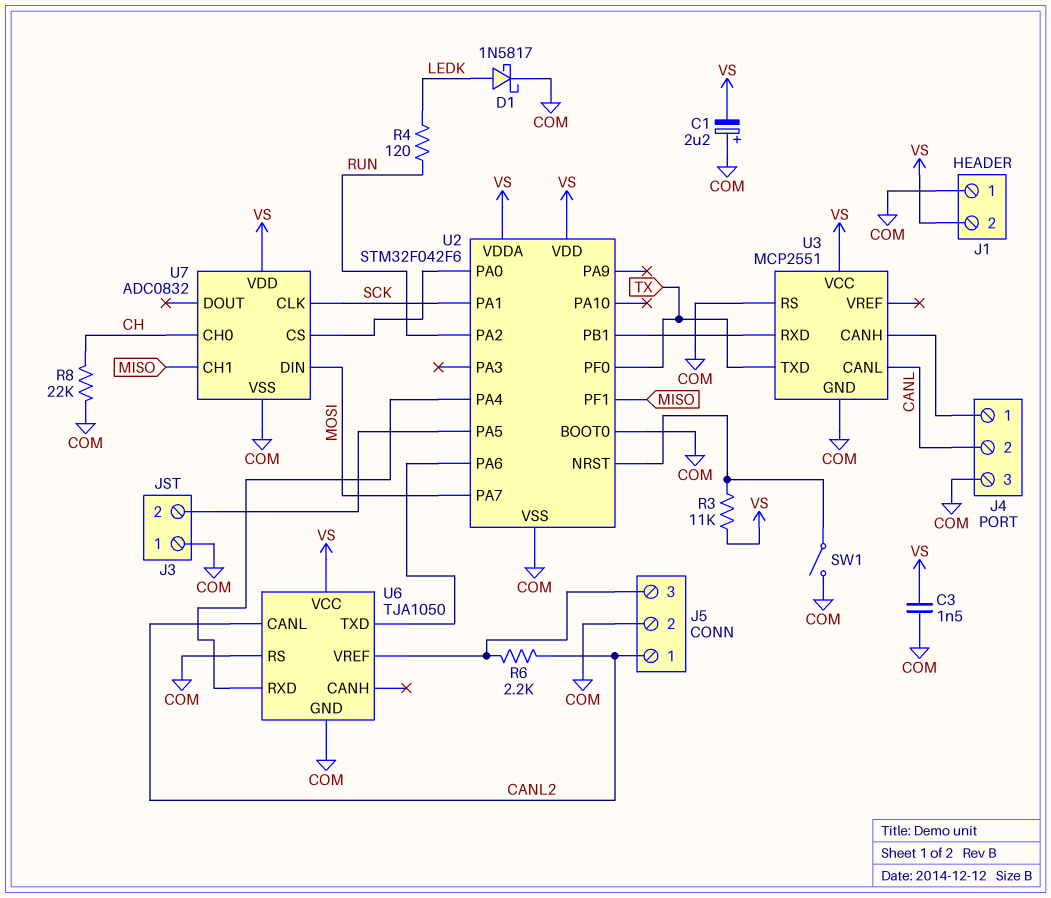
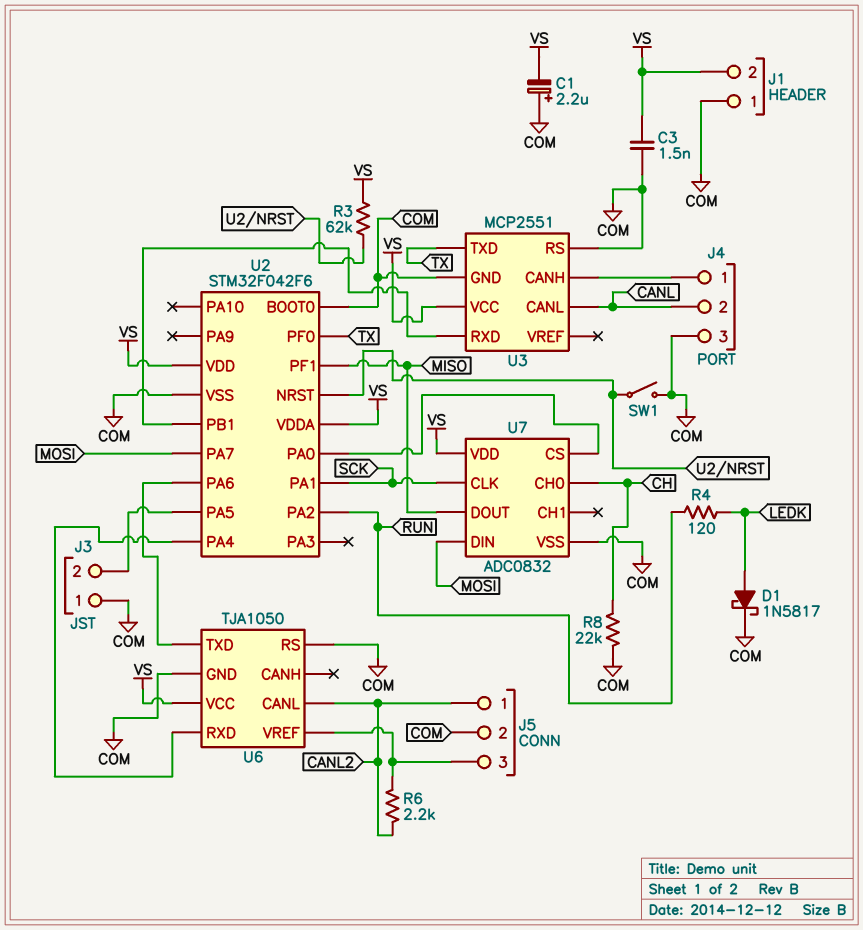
R3: 11k (U2/NRST, VS) -> 62k (U2/NRST, VS)
U7 pin CH1: MISO -> none
U7 pin DOUT: none -> MISO

